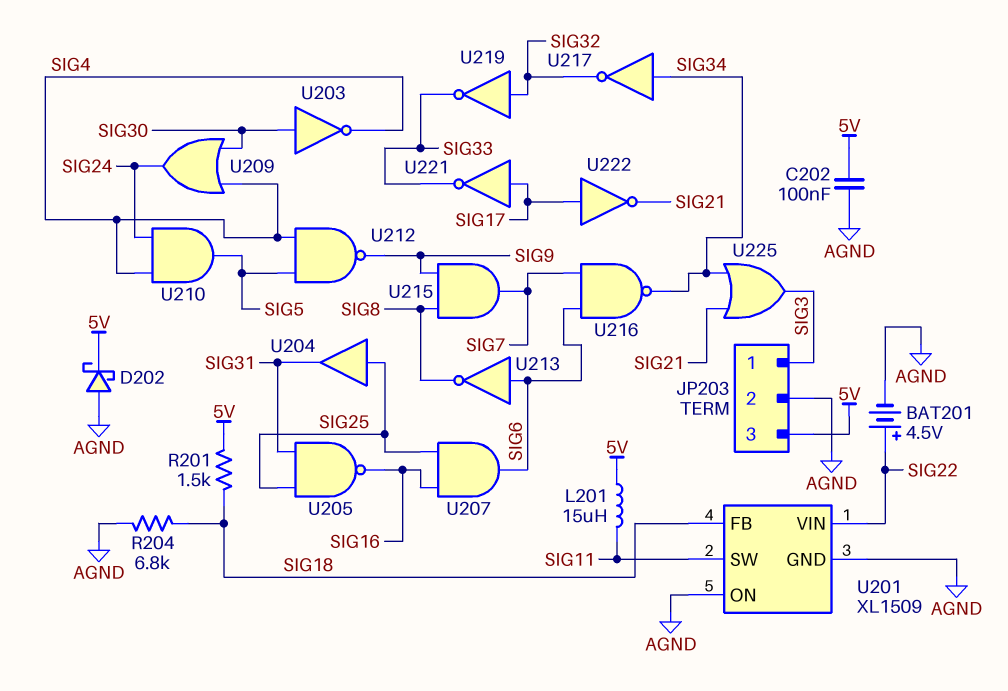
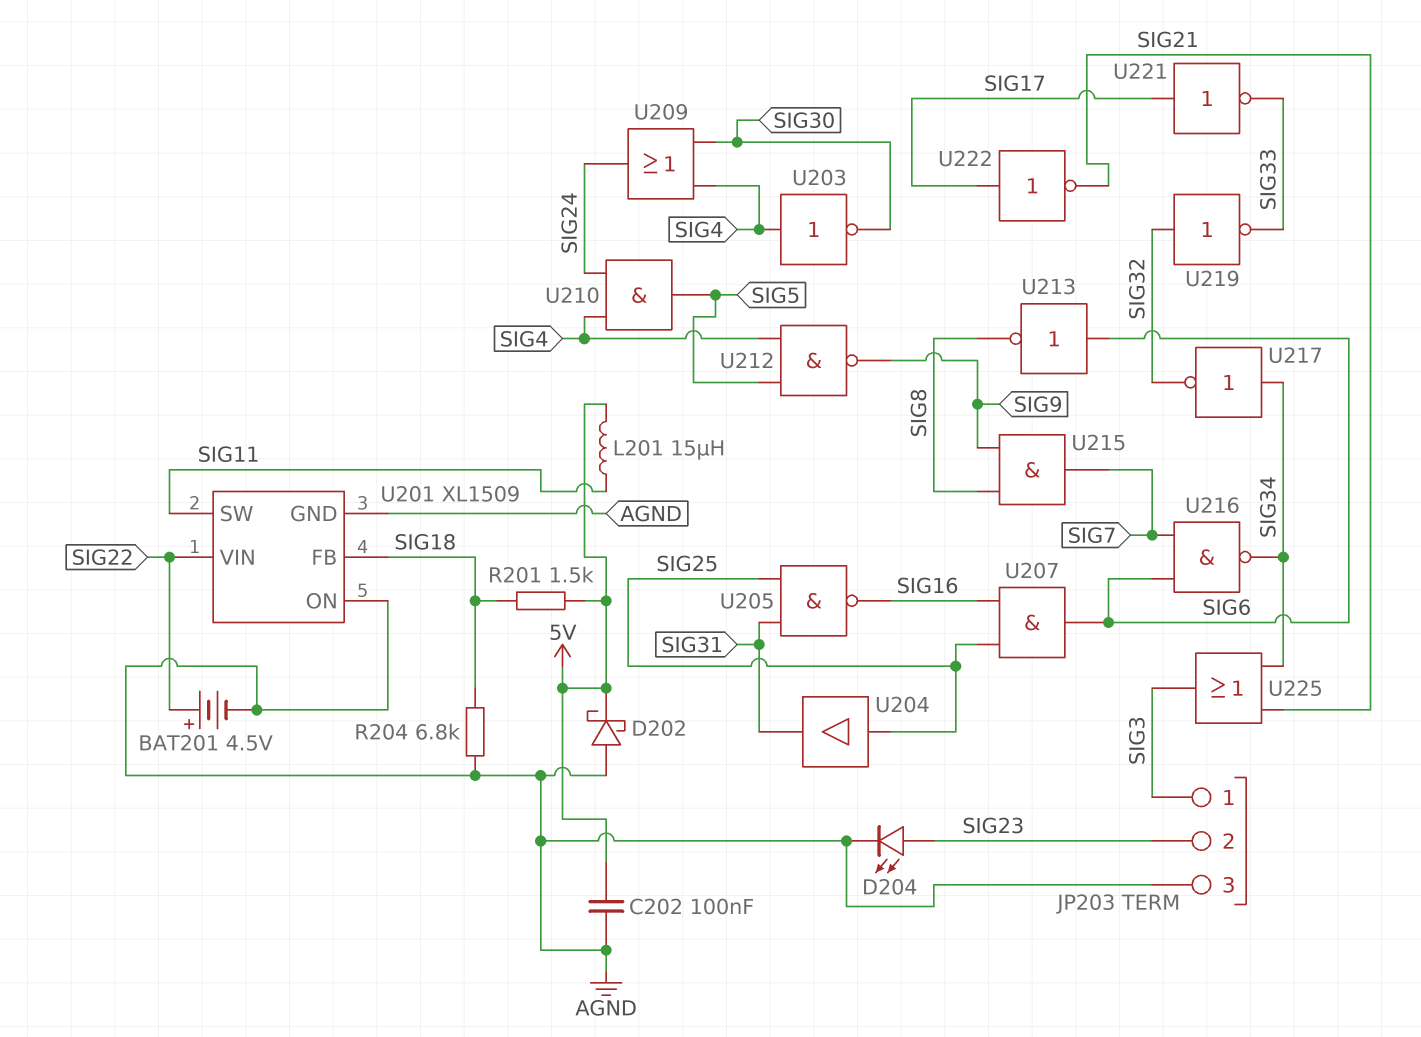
D204: none -> LED (A SIG23, K AGND)
JP203 pin 2: AGND -> SIG23
JP203 pin 3: 5V -> AGND
U203: NOT (in SIG30, out SIG4) -> NOT (in SIG4, out SIG30)

